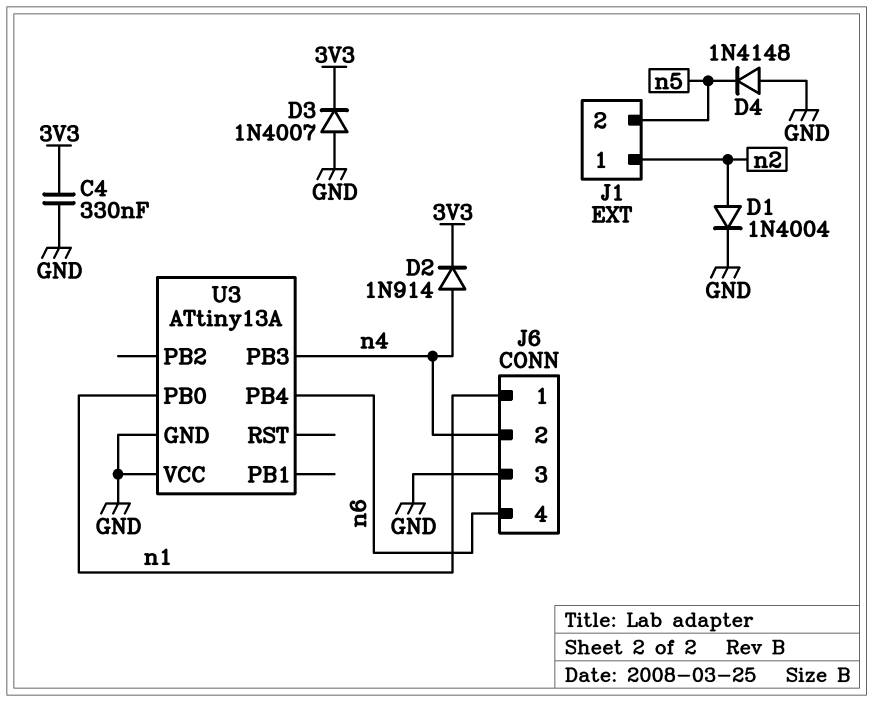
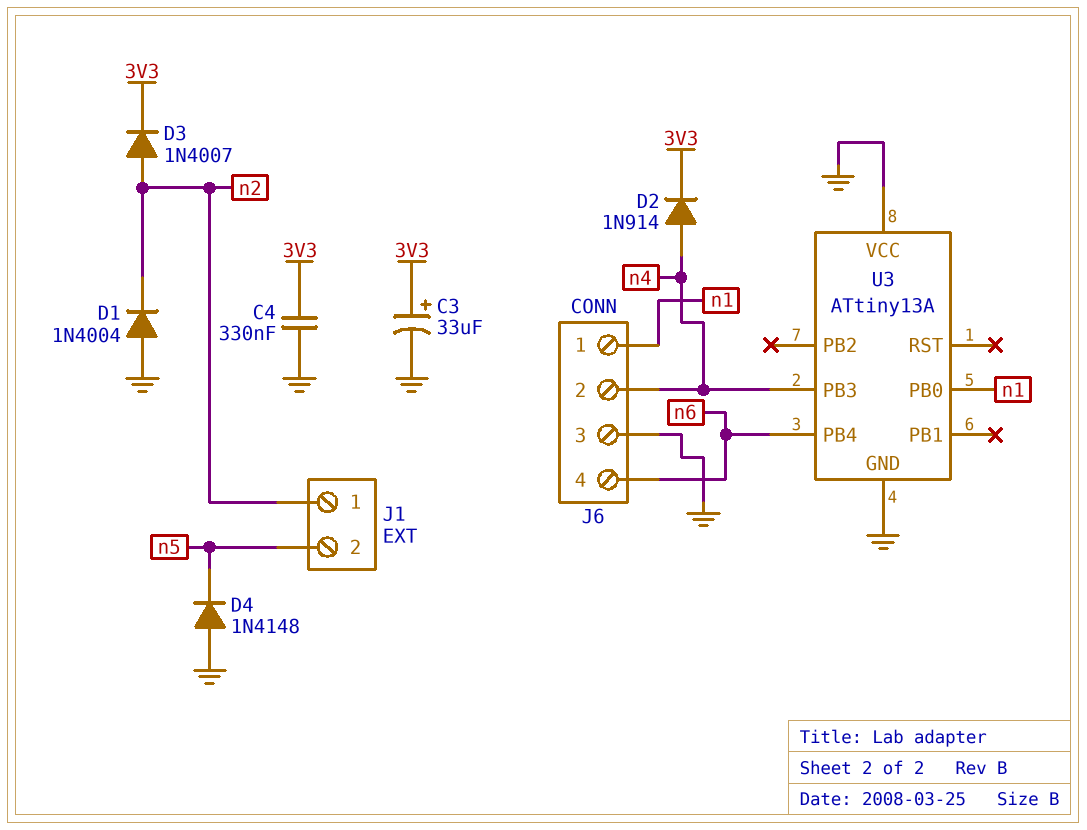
C3: none -> 33uF (plus 3V3, minus GND)
D1: diode 1N4004 (A n2, K GND) -> diode 1N4004 (A GND, K n2)
D3: diode 1N4007 (A GND, K 3V3) -> diode 1N4007 (A n2, K 3V3)

